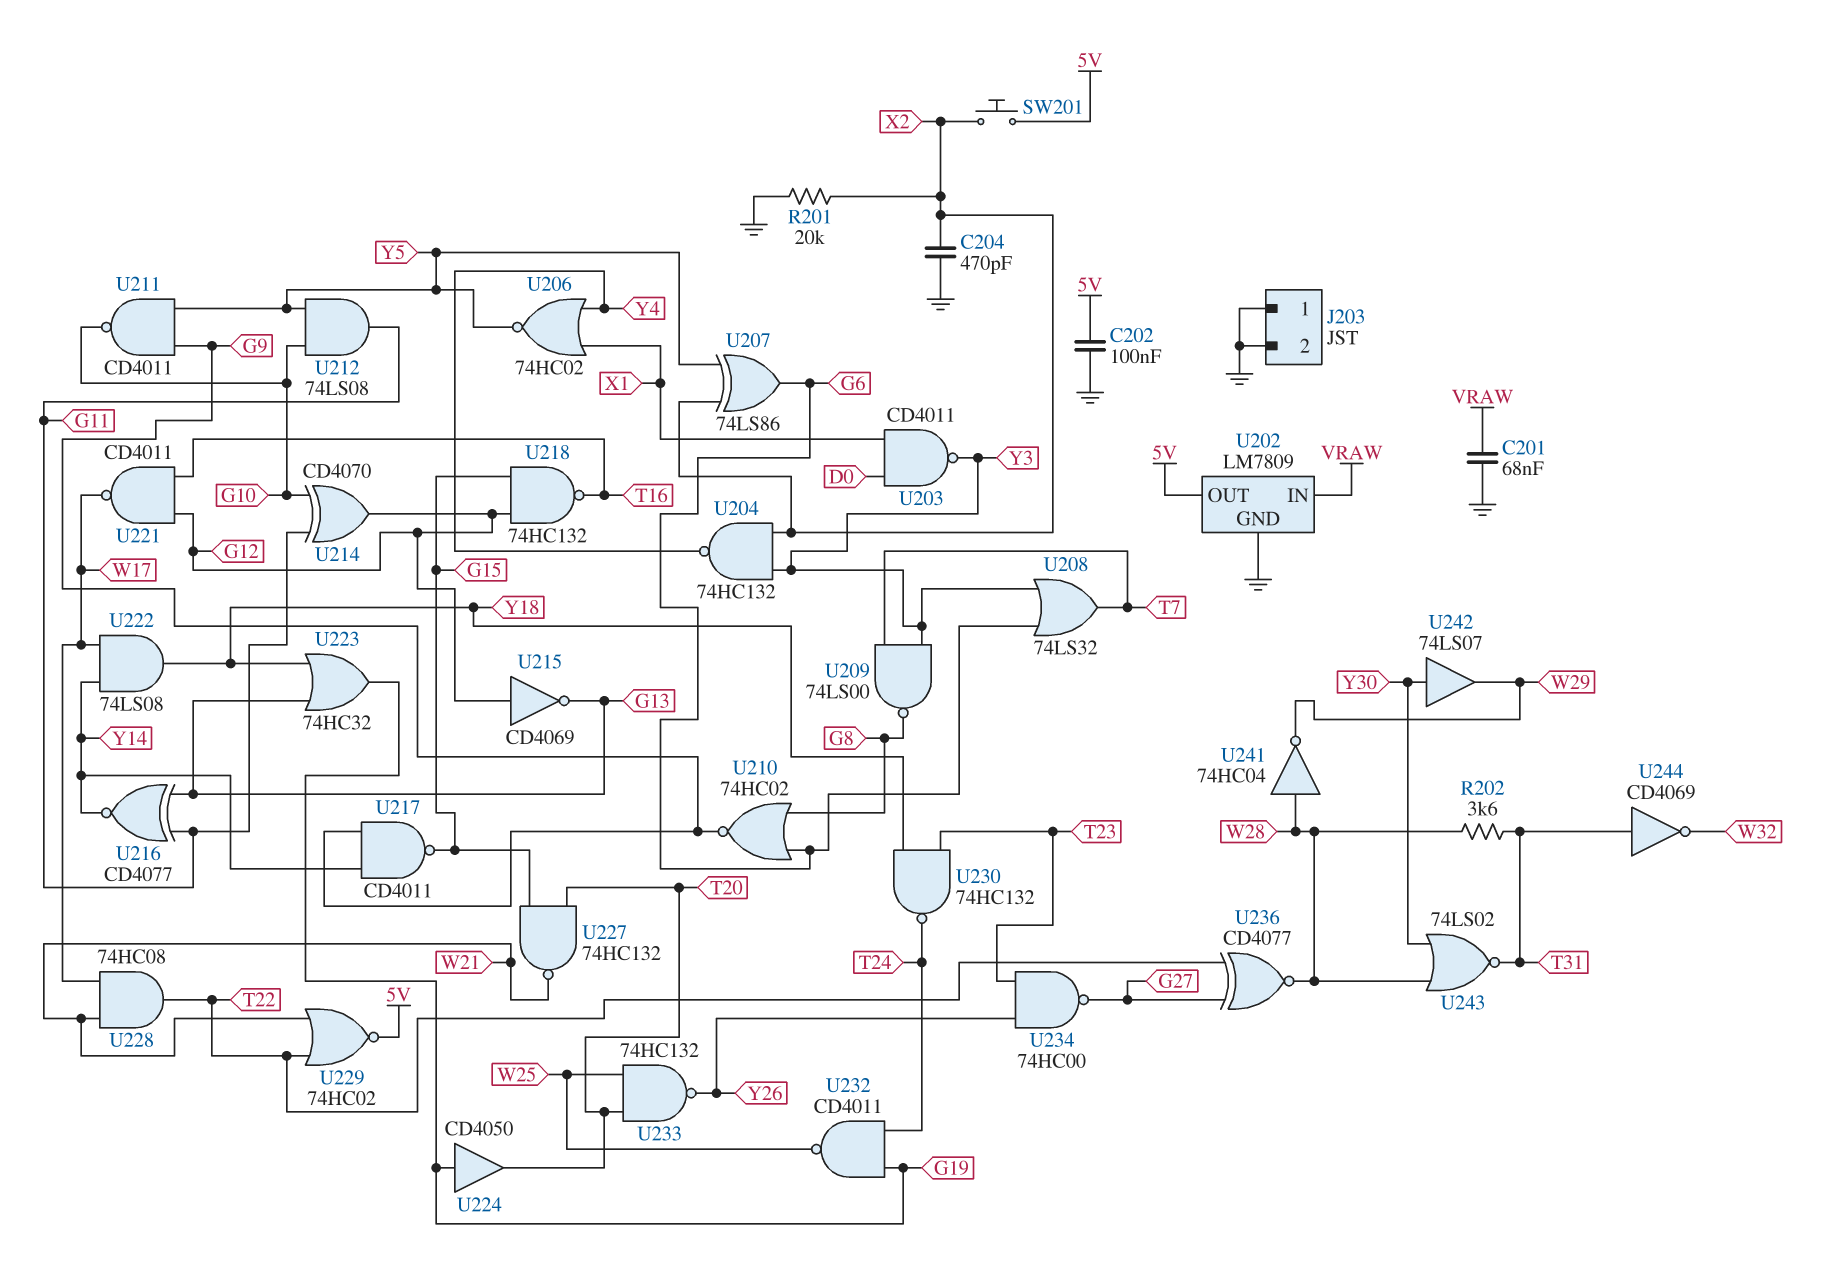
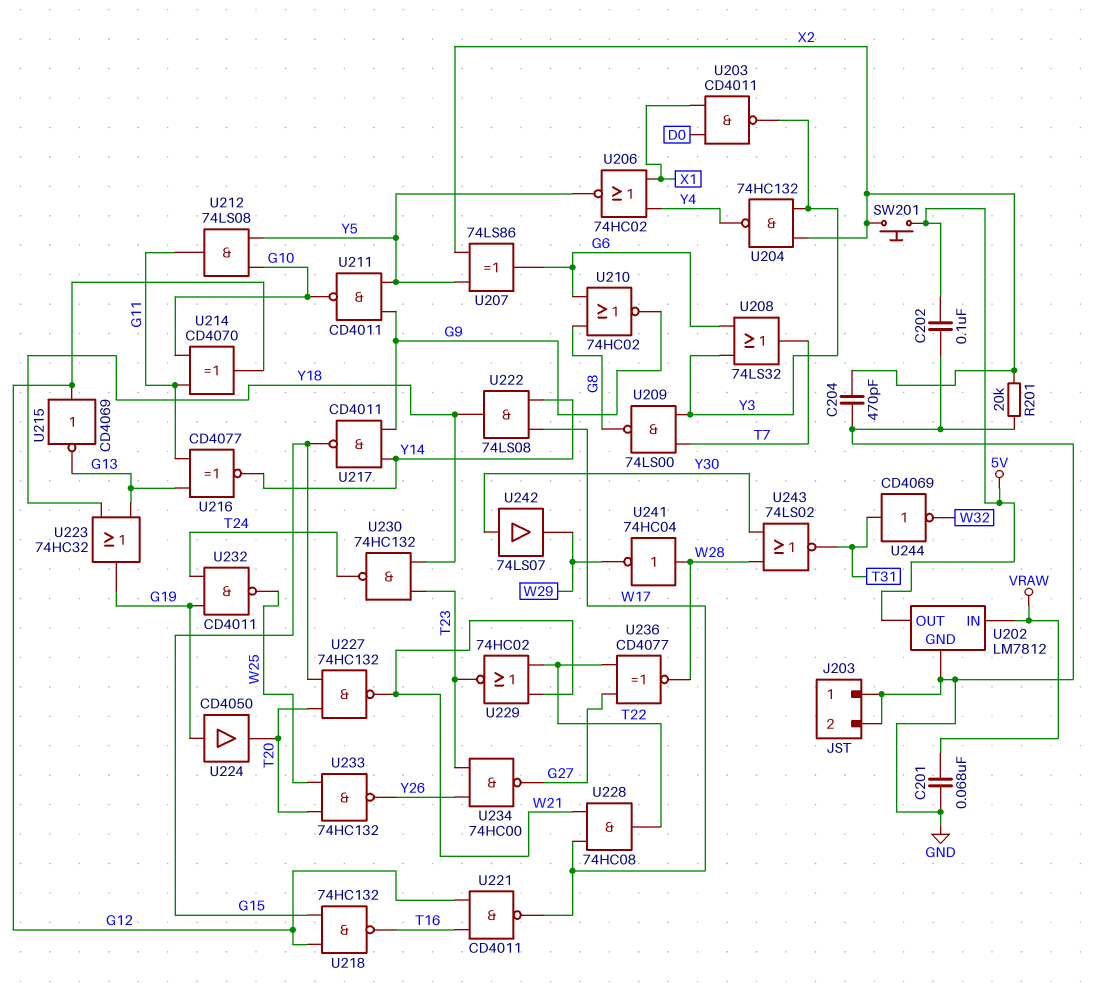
R202: 3.6k (T31, W28) -> none
U202: LM7809 -> LM7812
U229: NOR 74HC02 (in T22, in W21, out 5V) -> NOR 74HC02 (in T22, in W21, out T23)

